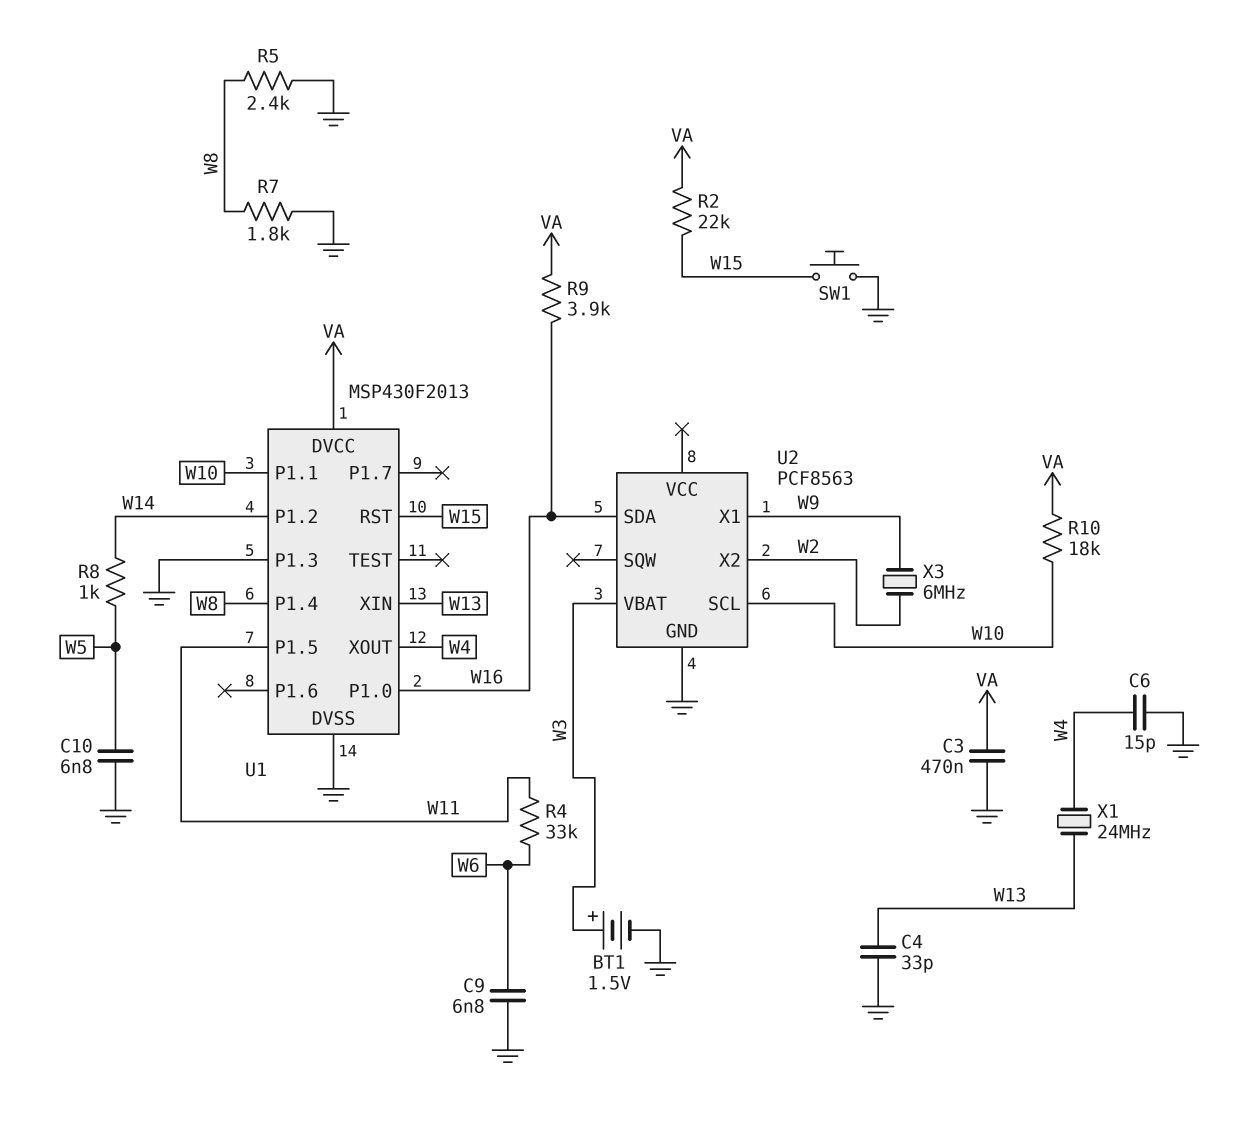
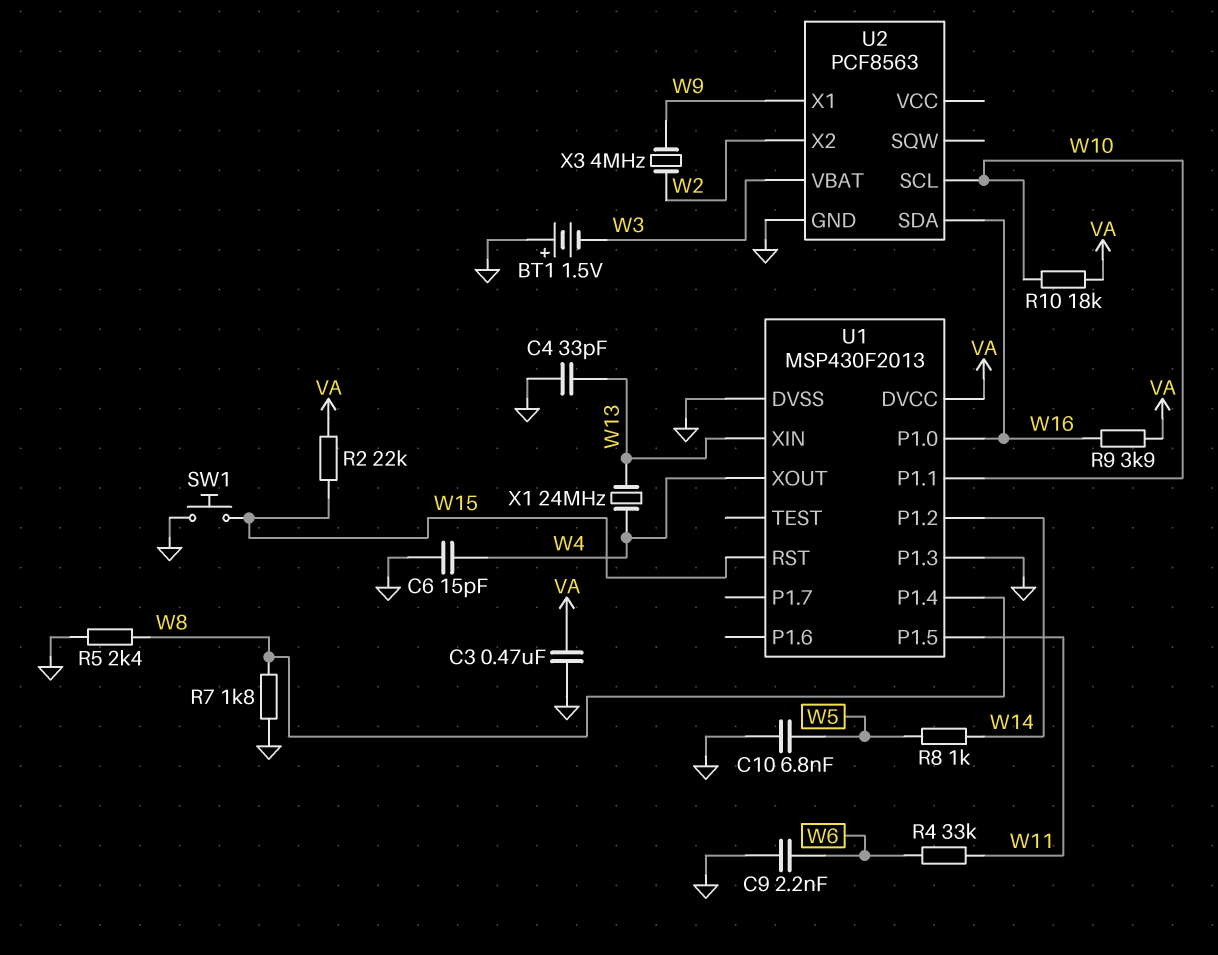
BT1: 1.5V (plus W3, minus GND) -> 1.5V (plus GND, minus W3)
C9: 6.8nF (GND, W6) -> 2.2nF (GND, W6)
X3: 6MHz (W2, W9) -> 4MHz (W2, W9)

